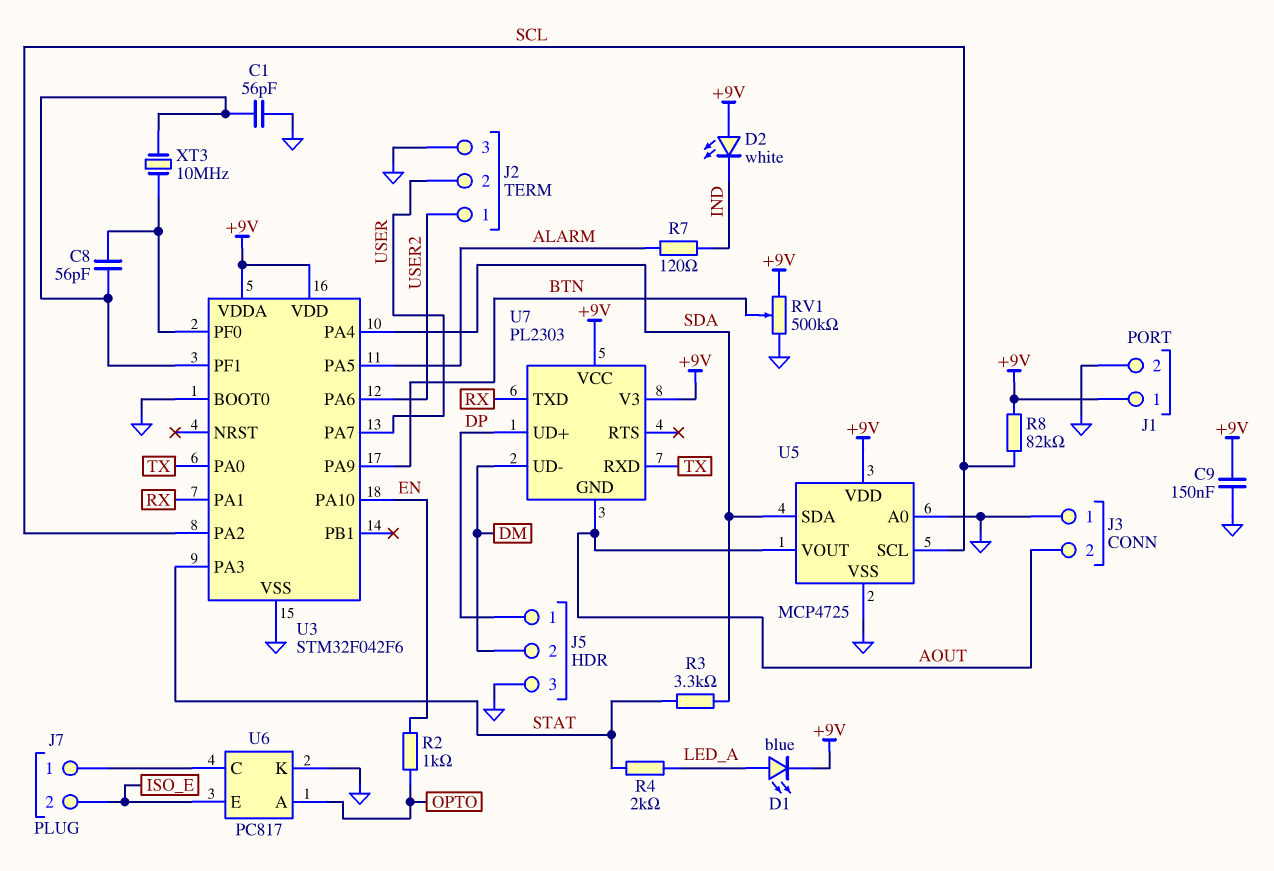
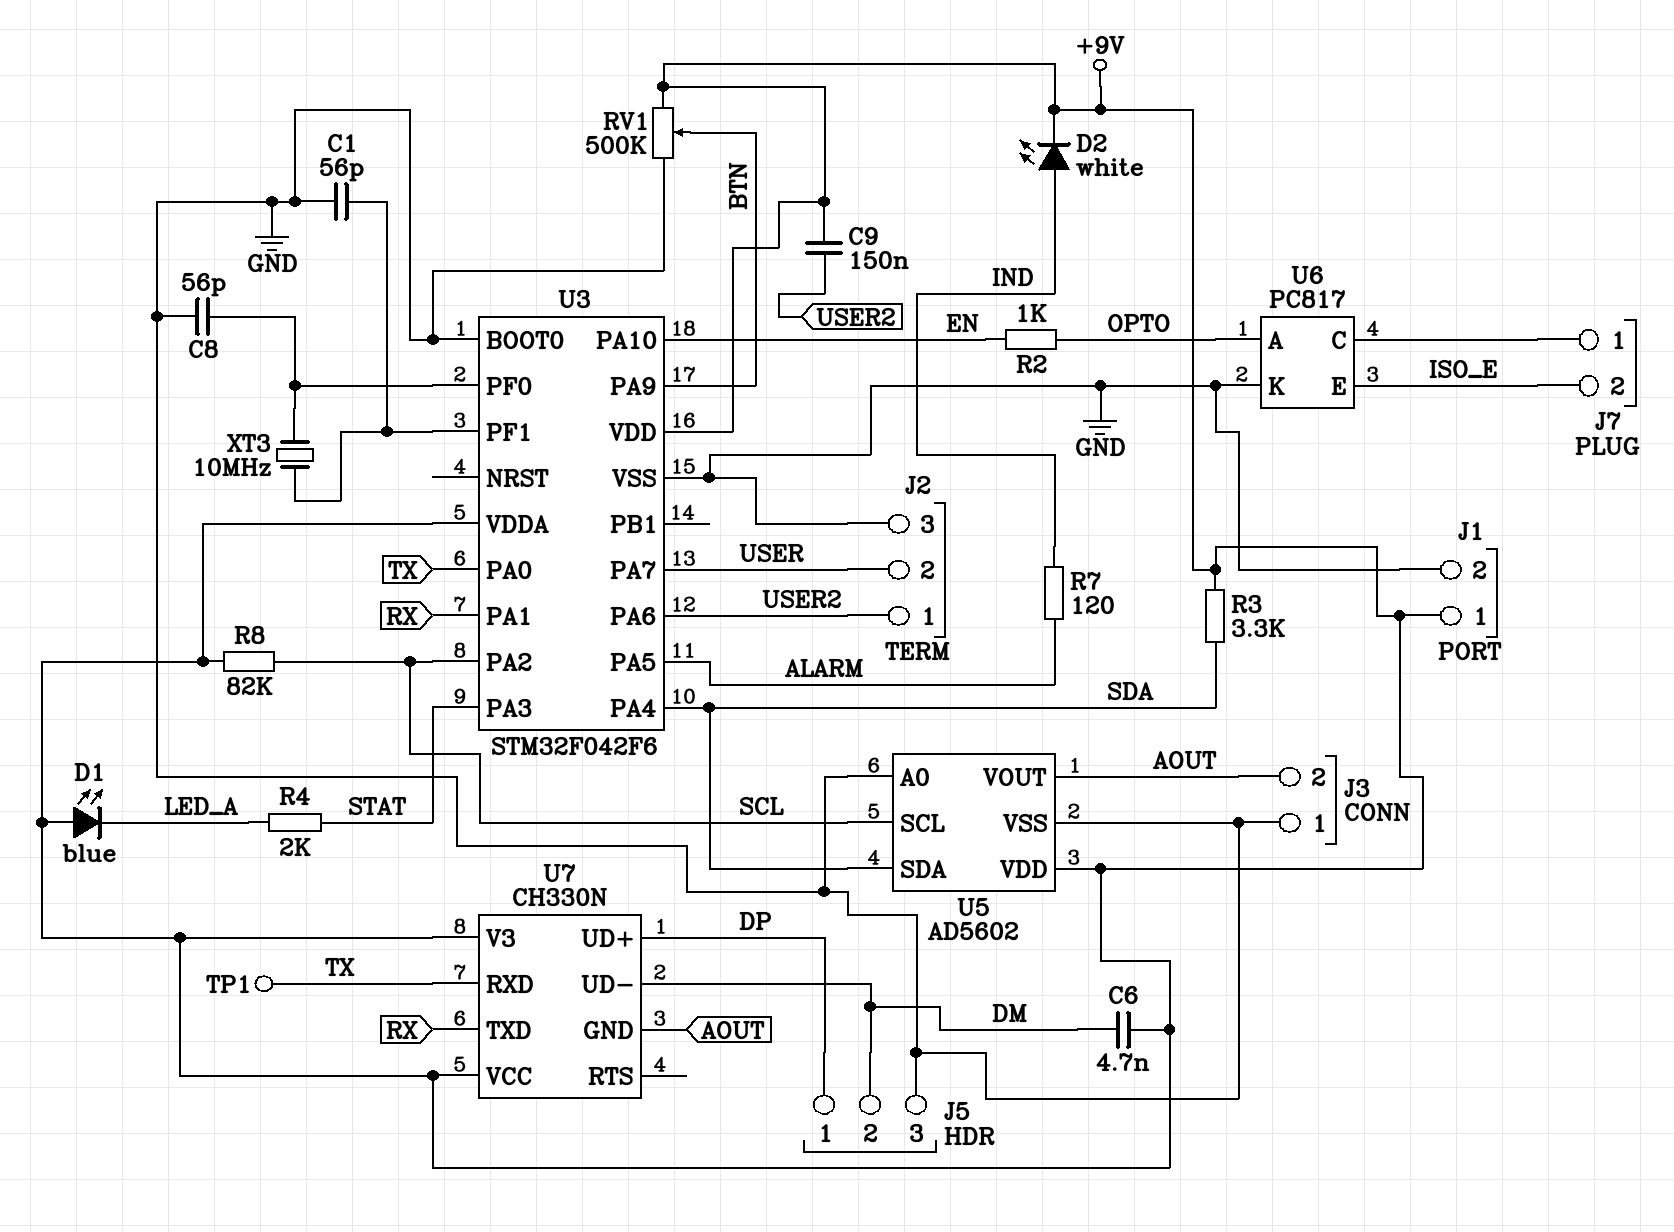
C6: none -> 4.7nF (+9V, DM)
C8: 56pF (U3/PF0, U3/PF1) -> 56pF (GND, U3/PF0)
C9: 150nF (+9V, GND) -> 150nF (+9V, USER2)
D1: LED blue (A LED_A, K +9V) -> LED blue (A +9V, K LED_A)
D2: LED white (A +9V, K IND) -> LED white (A IND, K +9V)
R3: 3.3k (SDA, STAT) -> 3.3k (+9V, SDA)
TP1: none -> test point (TX)
U5: MCP4725 -> AD5602
U7: PL2303 -> CH330N

